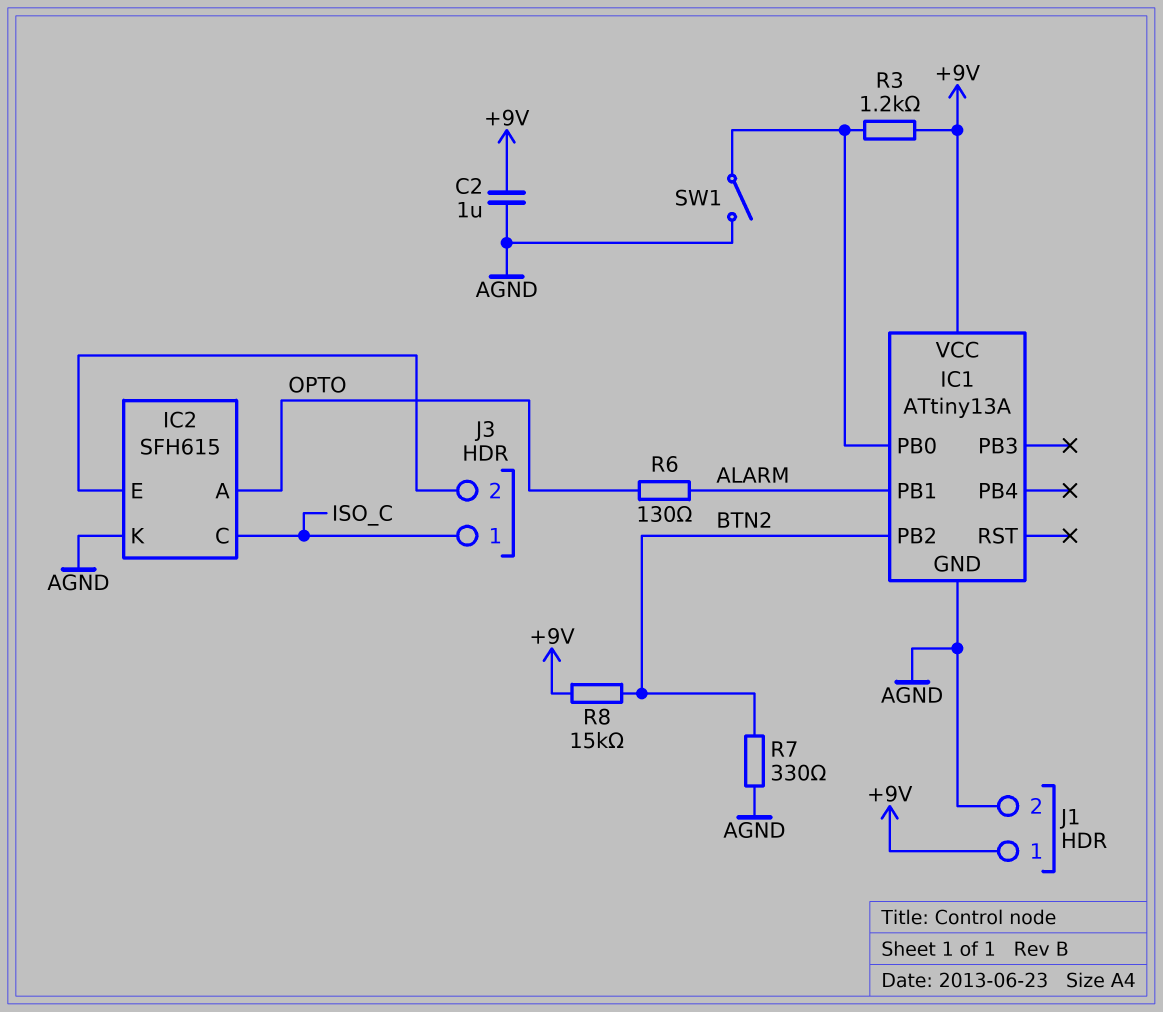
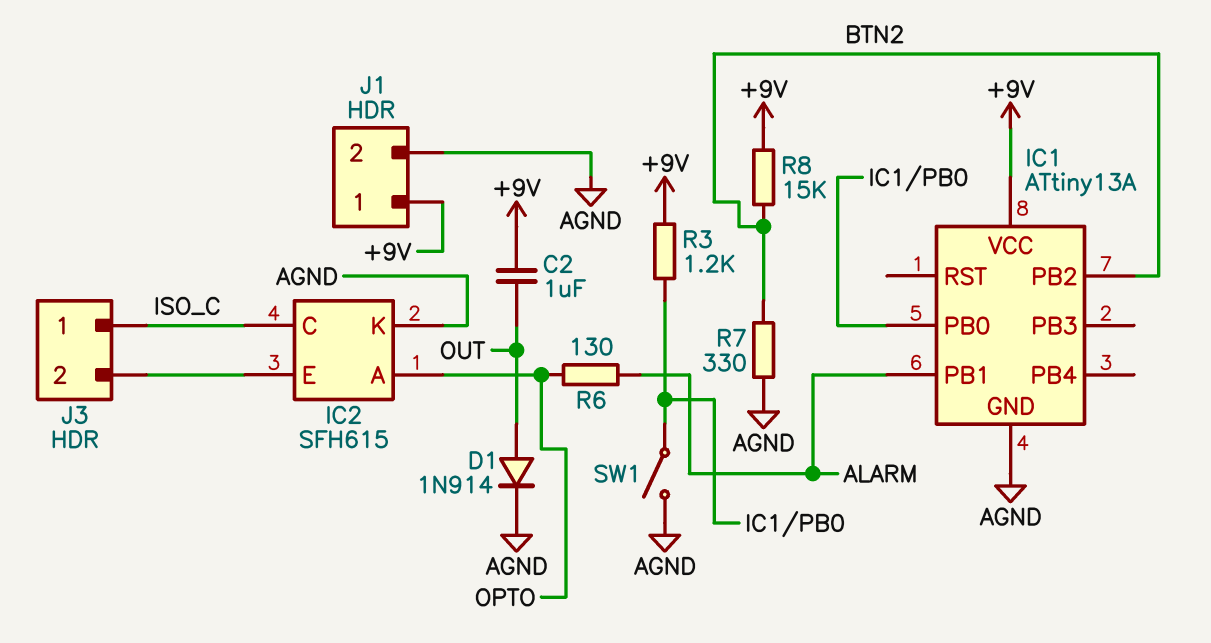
C2: 1uF (+9V, AGND) -> 1uF (+9V, OUT)
D1: none -> diode 1N914 (A OUT, K AGND)

